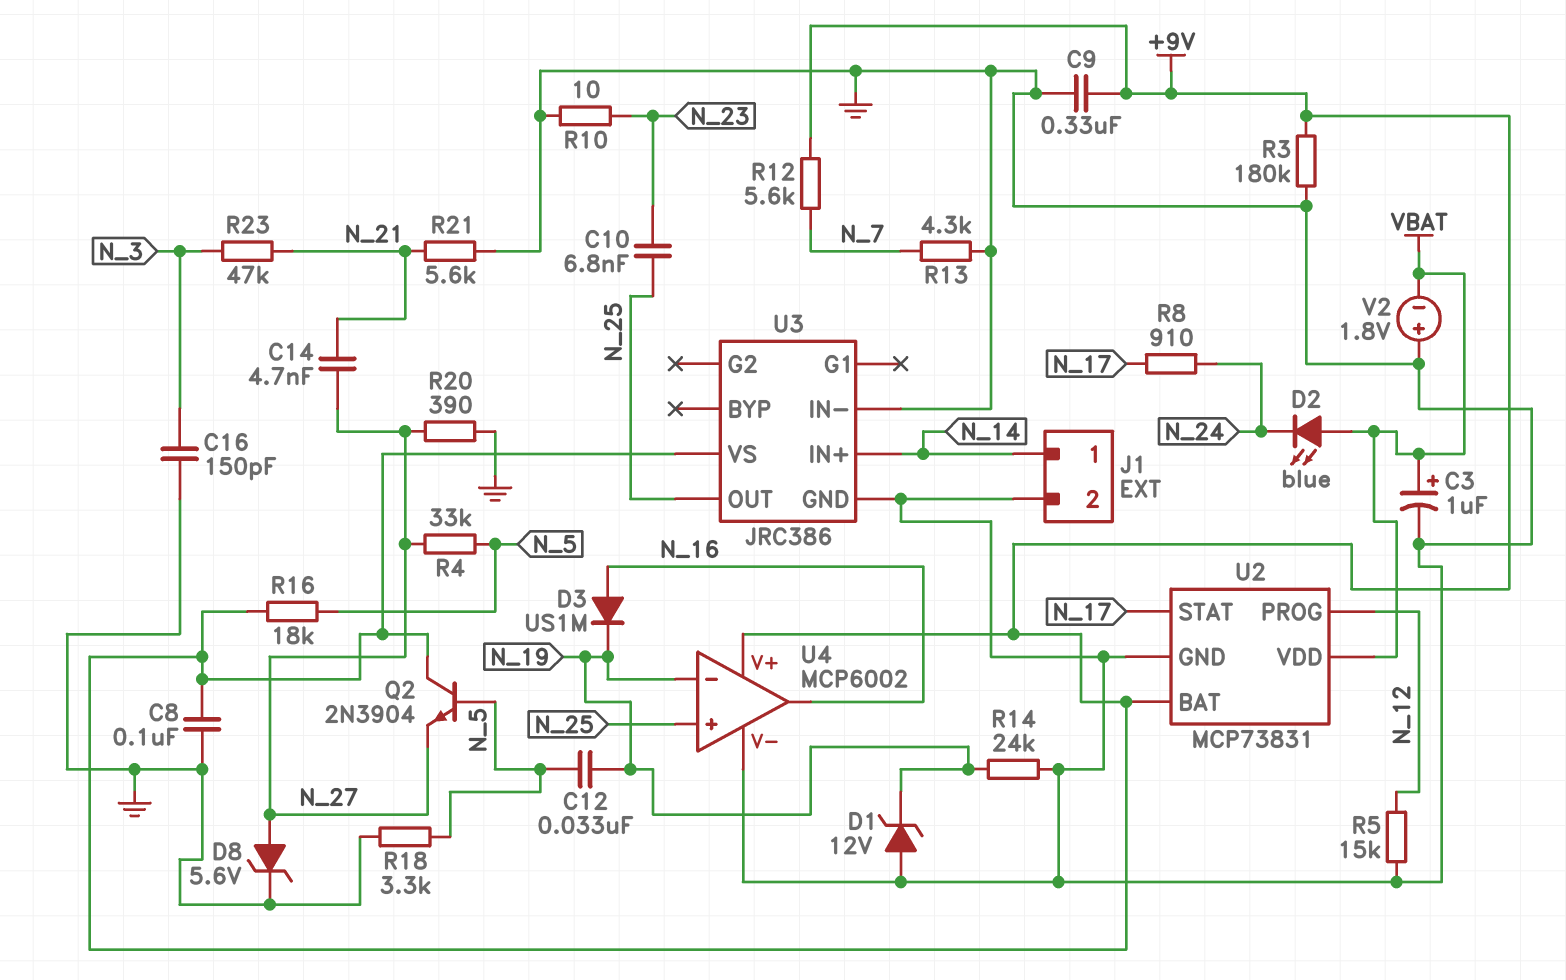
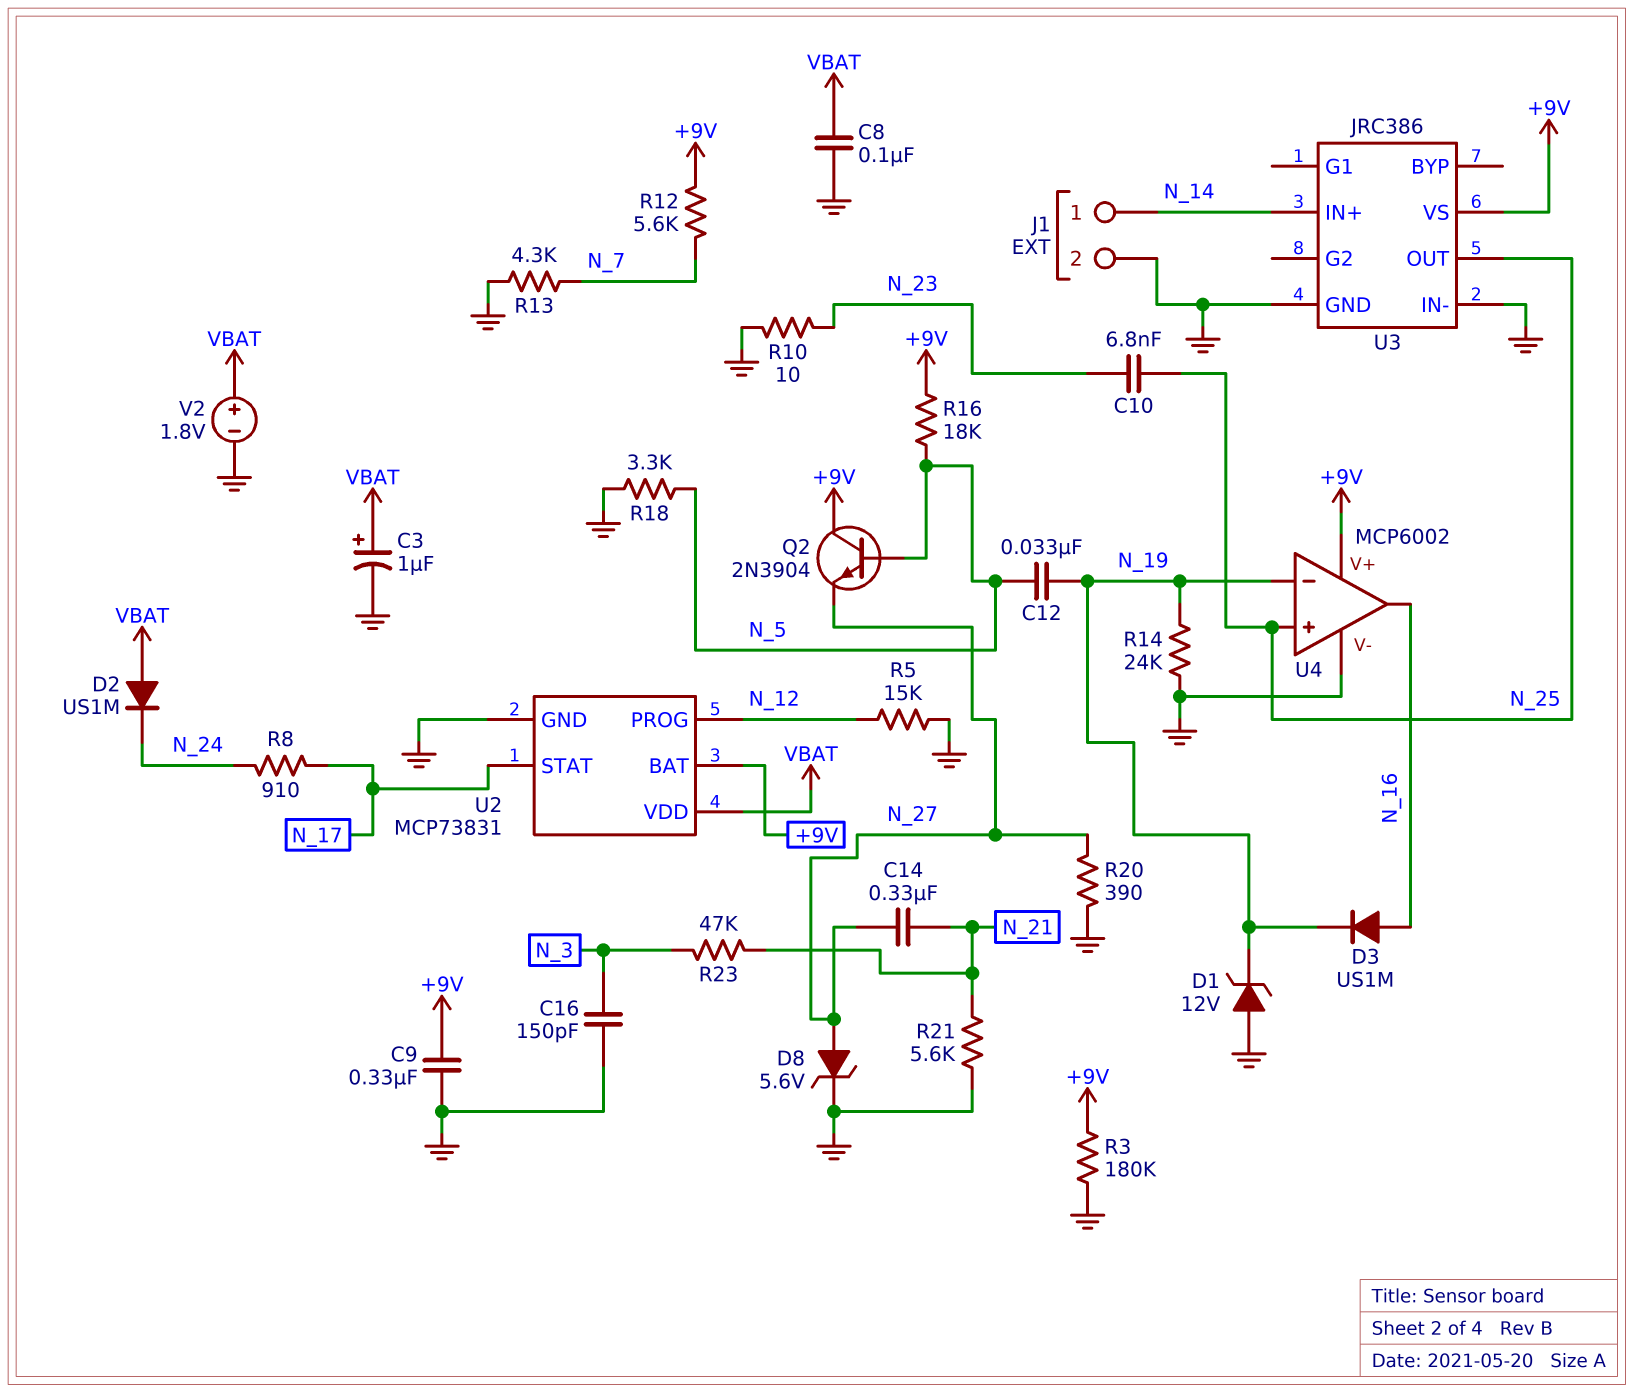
C8: 100nF (+9V, GND) -> 100nF (GND, VBAT)
C14: 4.7nF (N_21, N_27) -> 330nF (N_21, N_27)
D2: LED blue (A VBAT, K N_24) -> diode US1M (A VBAT, K N_24)
R4: 33k (N_5, N_27) -> none
V2: 1.8V (plus GND, minus VBAT) -> 1.8V (plus VBAT, minus GND)

